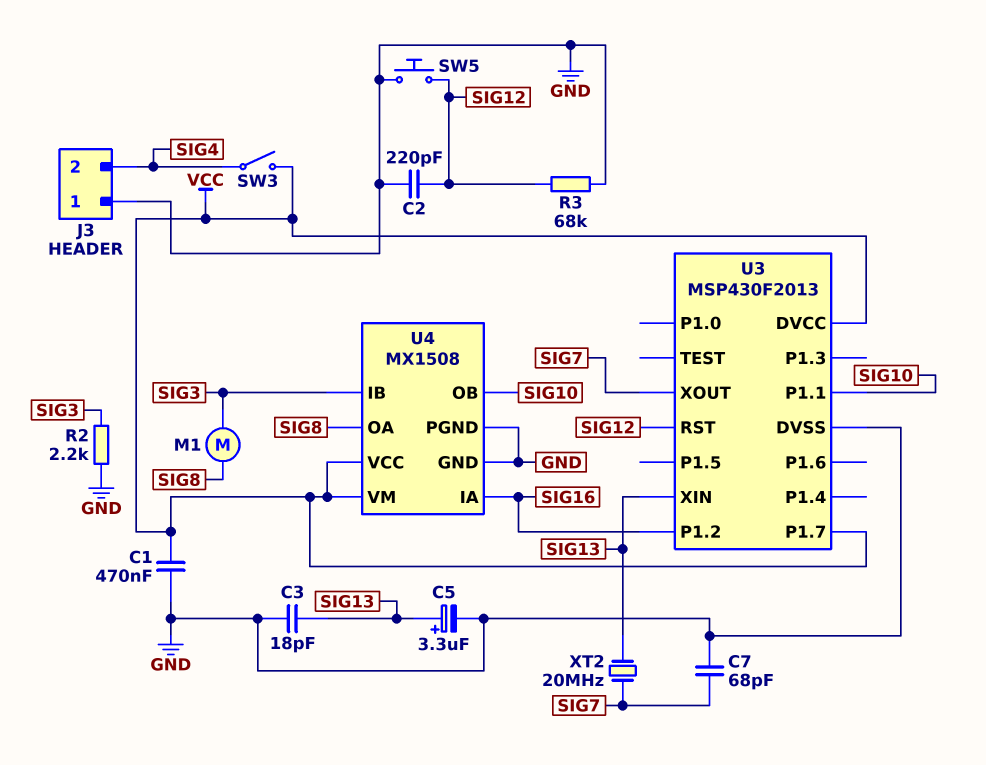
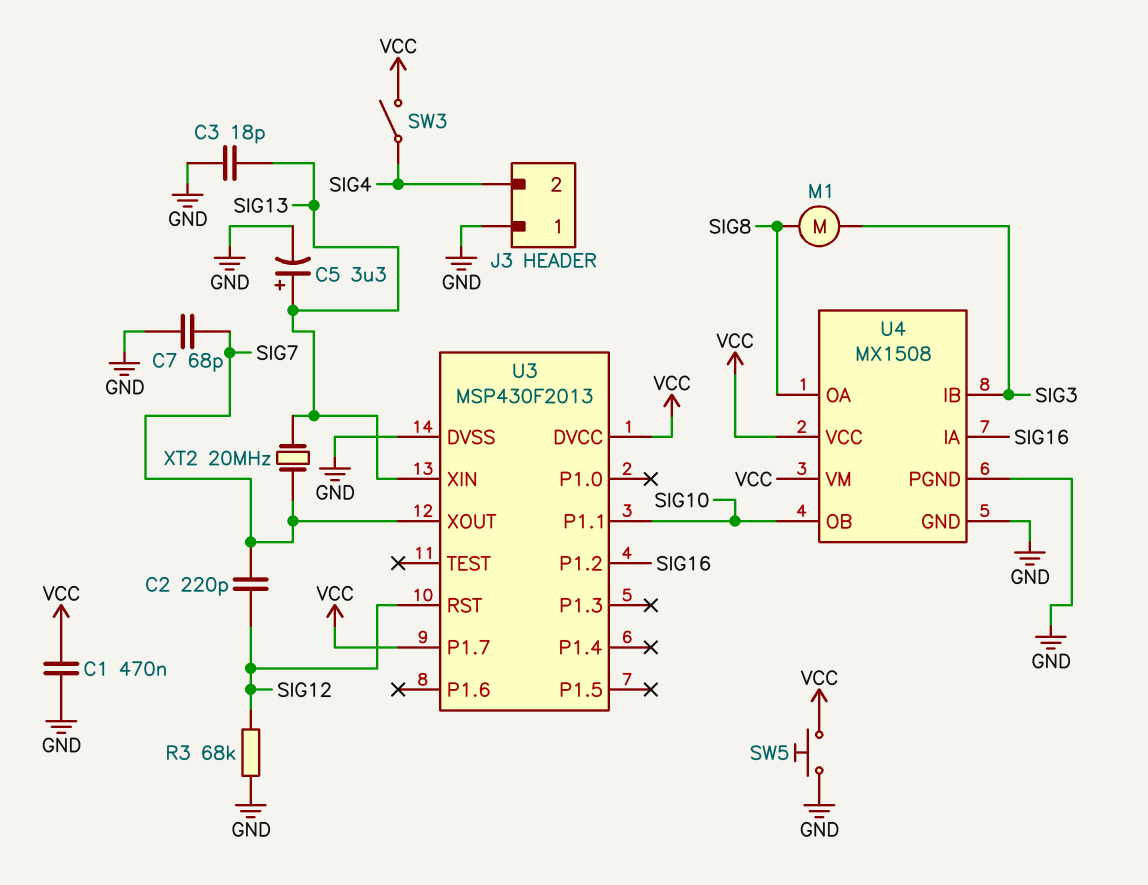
C2: 220pF (GND, SIG12) -> 220pF (SIG7, SIG12)
R2: 2.2k (GND, SIG3) -> none
SW5: button (GND, SIG12) -> button (GND, VCC)

